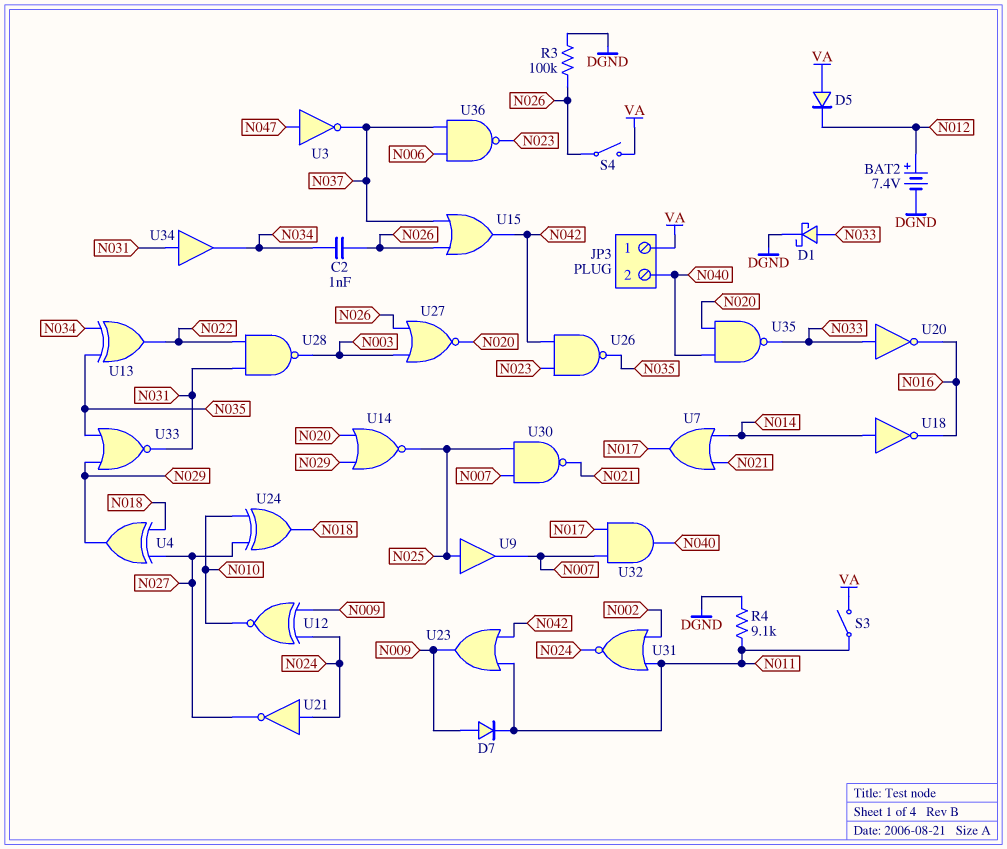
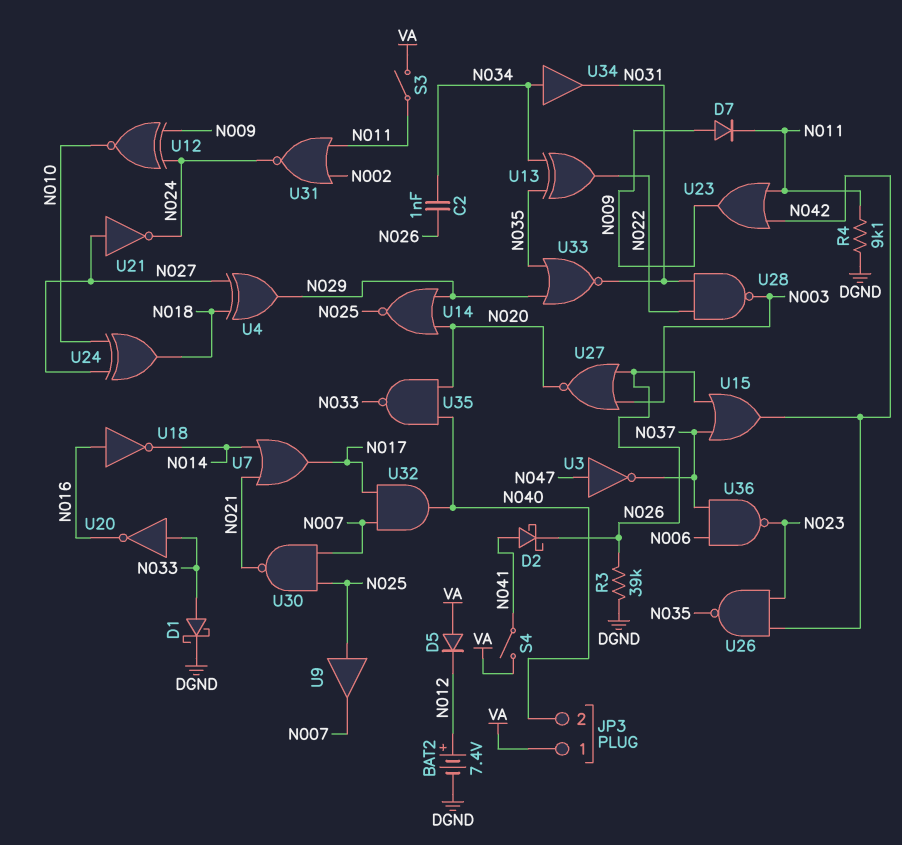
D2: none -> schottky (A N041, K N026)
R3: 100k (DGND, N026) -> 39k (DGND, N026)
S4: switch (N026, VA) -> switch (N041, VA)
U18: NOT (in N014, out N016) -> NOT (in N016, out N014)
U21: NOT (in N024, out N027) -> NOT (in N027, out N024)
U34: buffer (in N031, out N034) -> buffer (in N034, out N031)

